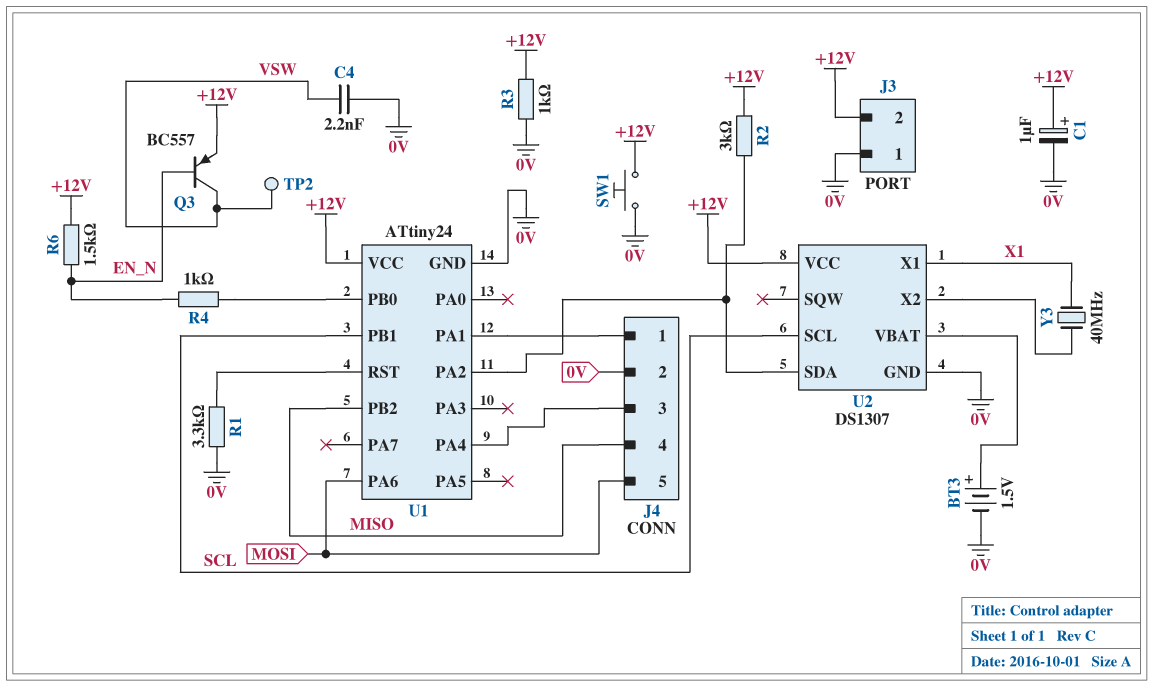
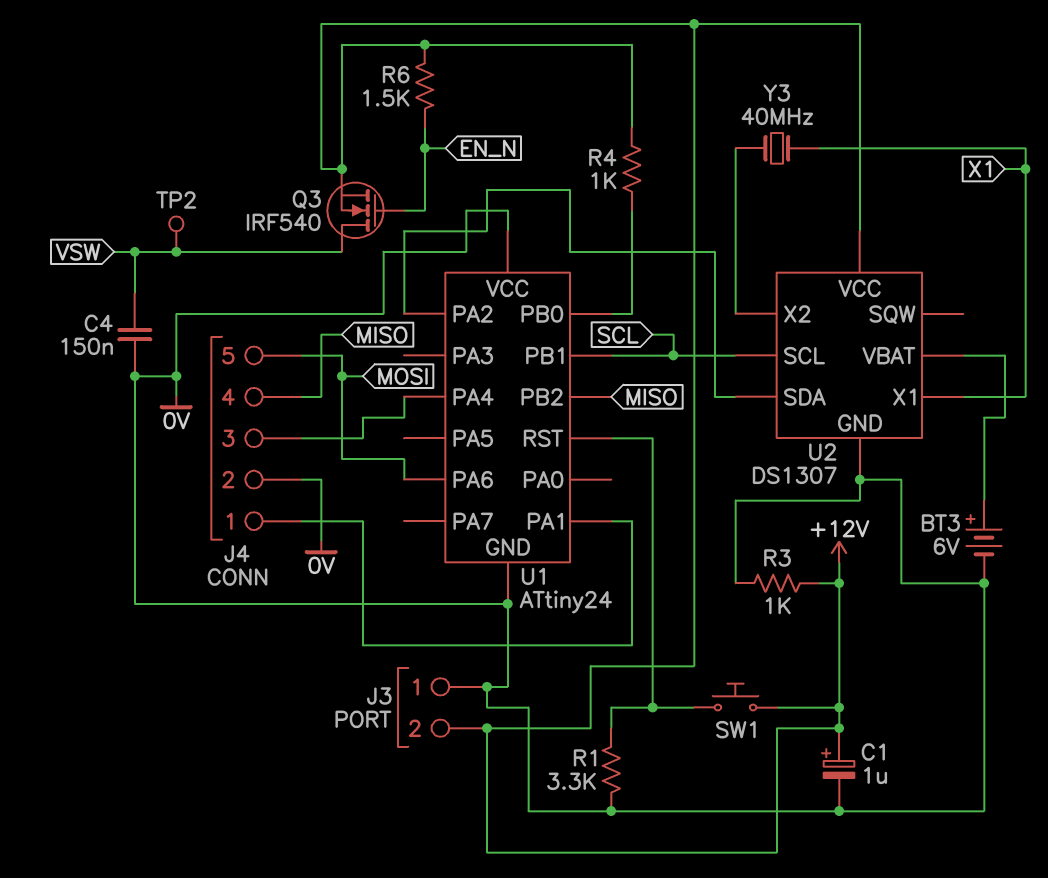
BT3: 1.5V (plus U2/VBAT, minus 0V) -> 6V (plus U2/VBAT, minus 0V)
C4: 2.2nF (0V, VSW) -> 150nF (0V, VSW)
Q3: PNP BC557 (B EN_N, C VSW, E +12V) -> NMOS IRF540 (G EN_N, D VSW, S +12V)
R2: 3k (+12V, U1/PA2) -> none
R4: 1k (EN_N, U1/PB0) -> 1k (+12V, U1/PB0)
SW1: button (+12V, 0V) -> button (+12V, U1/RST)
U1 pin VCC: +12V -> 0V

